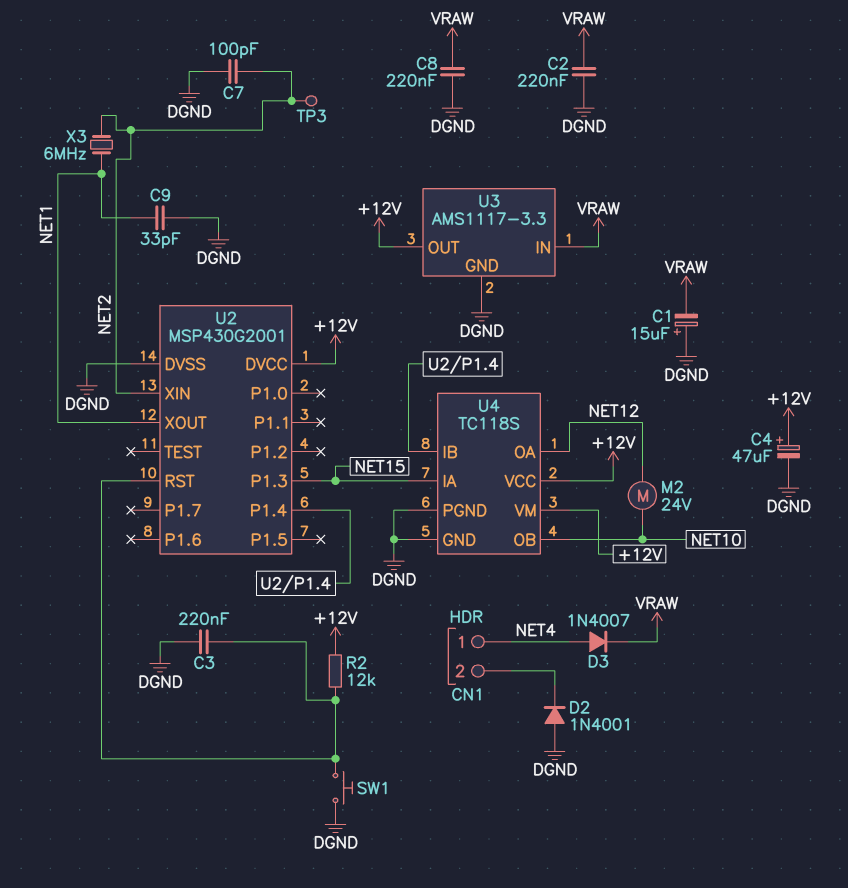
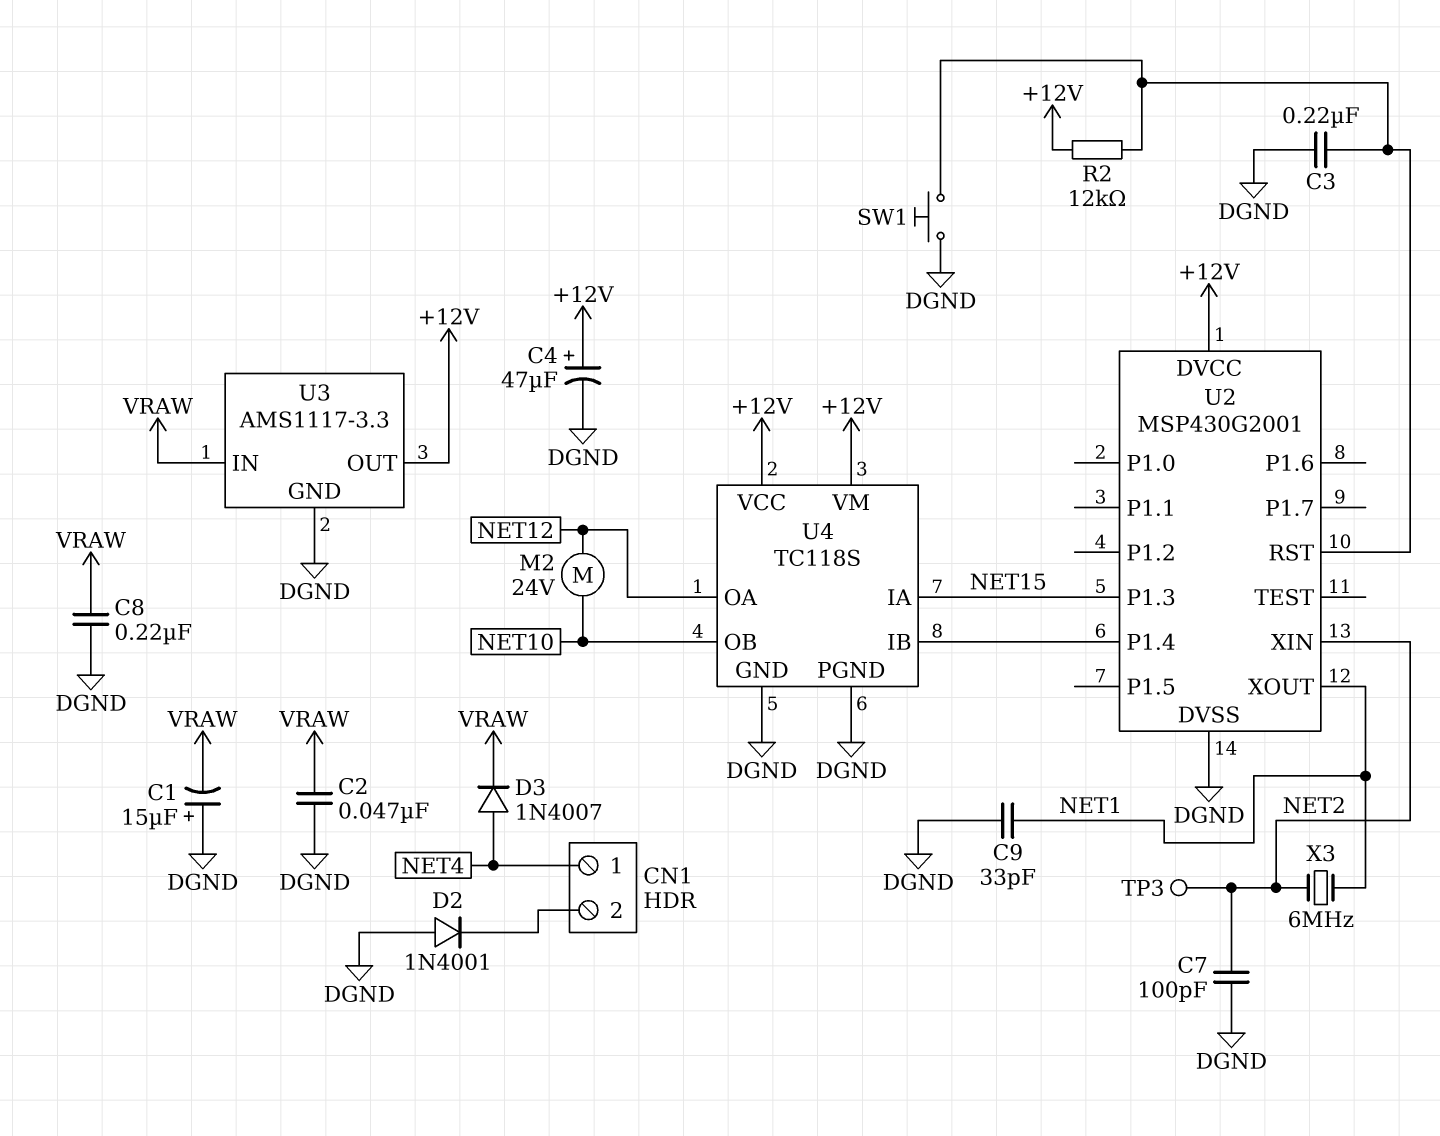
C2: 220nF (DGND, VRAW) -> 47nF (DGND, VRAW)

